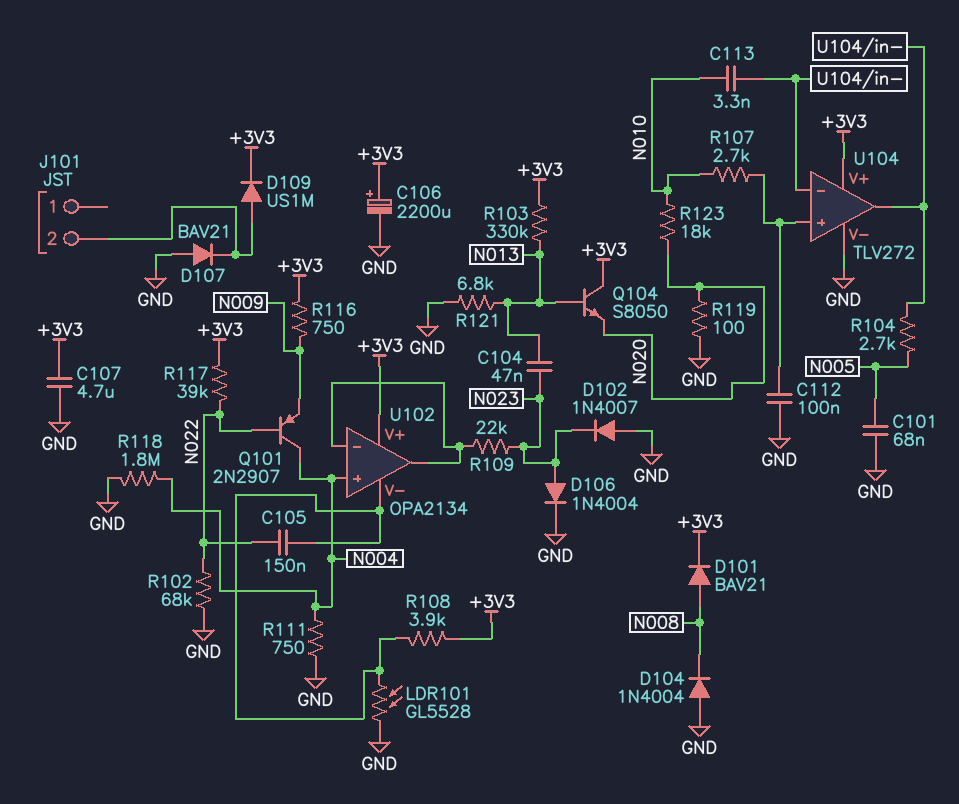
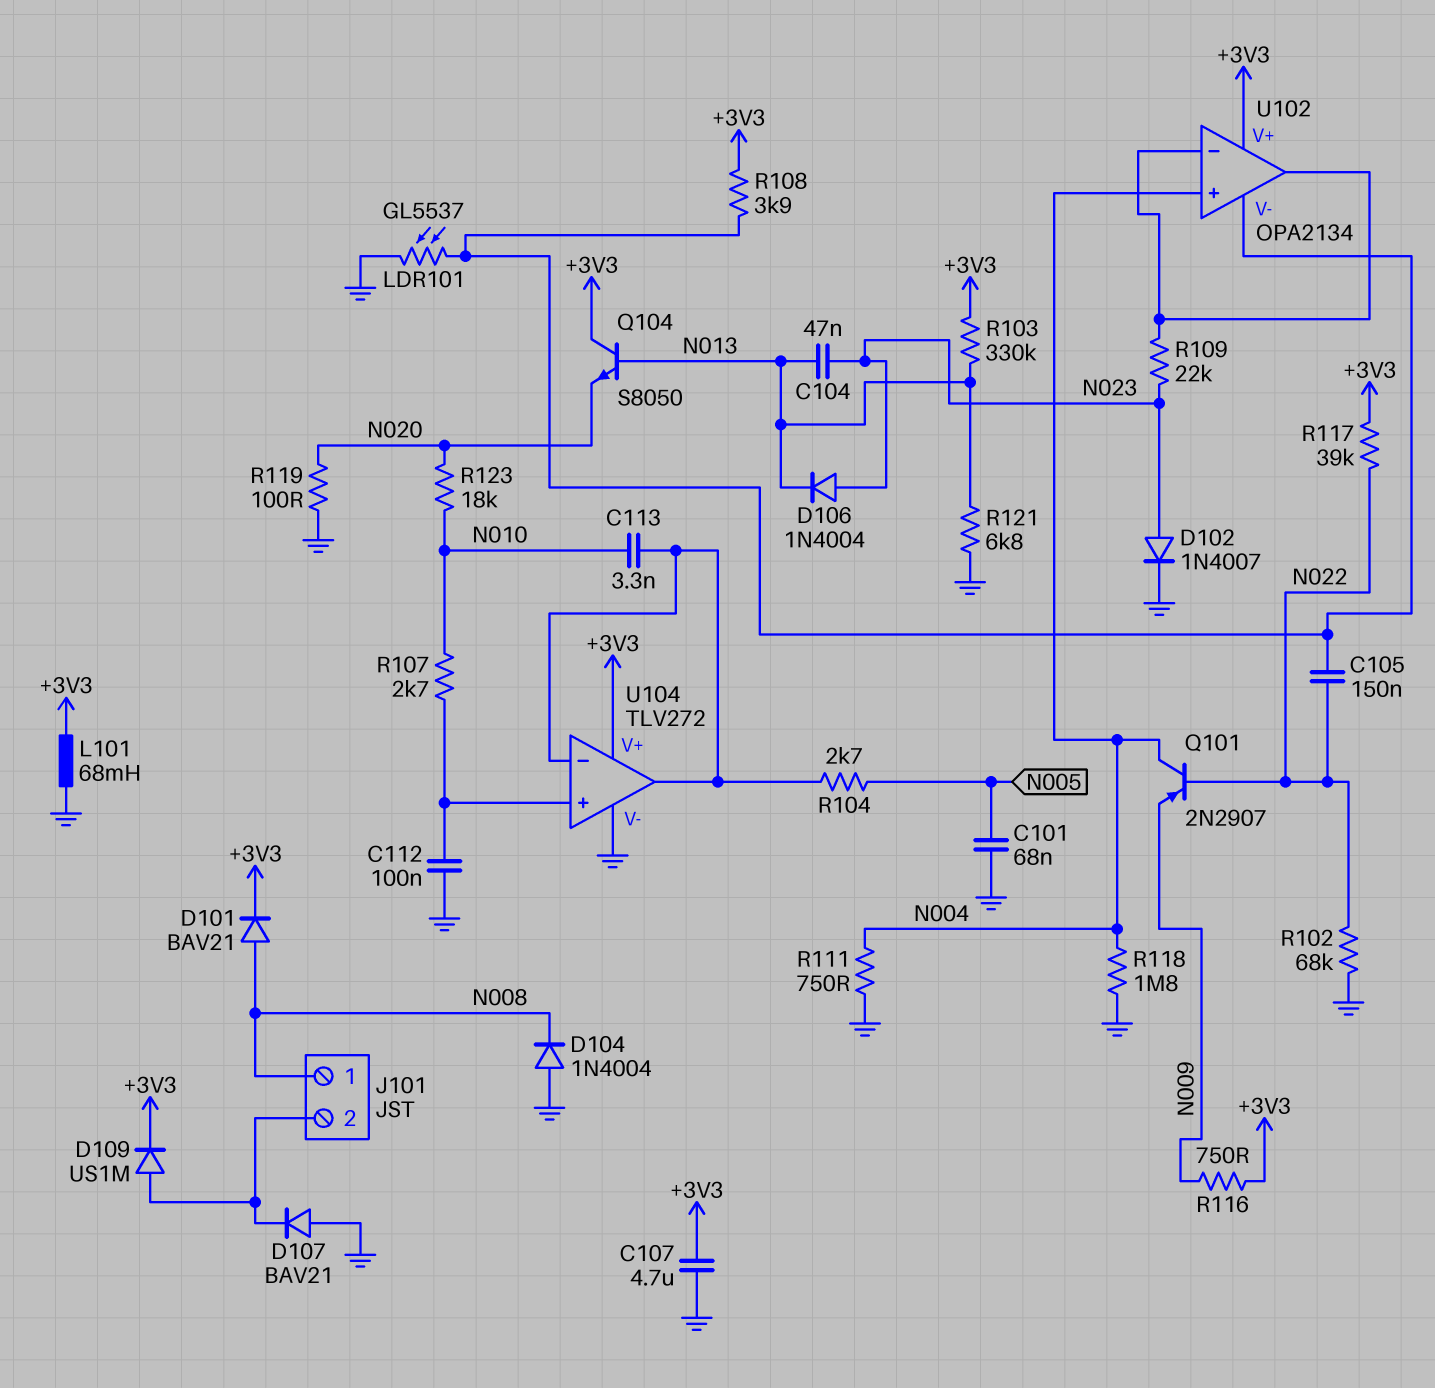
C106: 2200uF (plus +3V3, minus GND) -> none
D102: diode 1N4007 (A GND, K N023) -> diode 1N4007 (A N023, K GND)
D106: diode 1N4004 (A N023, K GND) -> diode 1N4004 (A N023, K N013)
J101 pin 1: none -> N008
L101: none -> 68mH (+3V3, GND)
LDR101: GL5528 (GND, U102/V-) -> GL5537 (GND, U102/V-)

